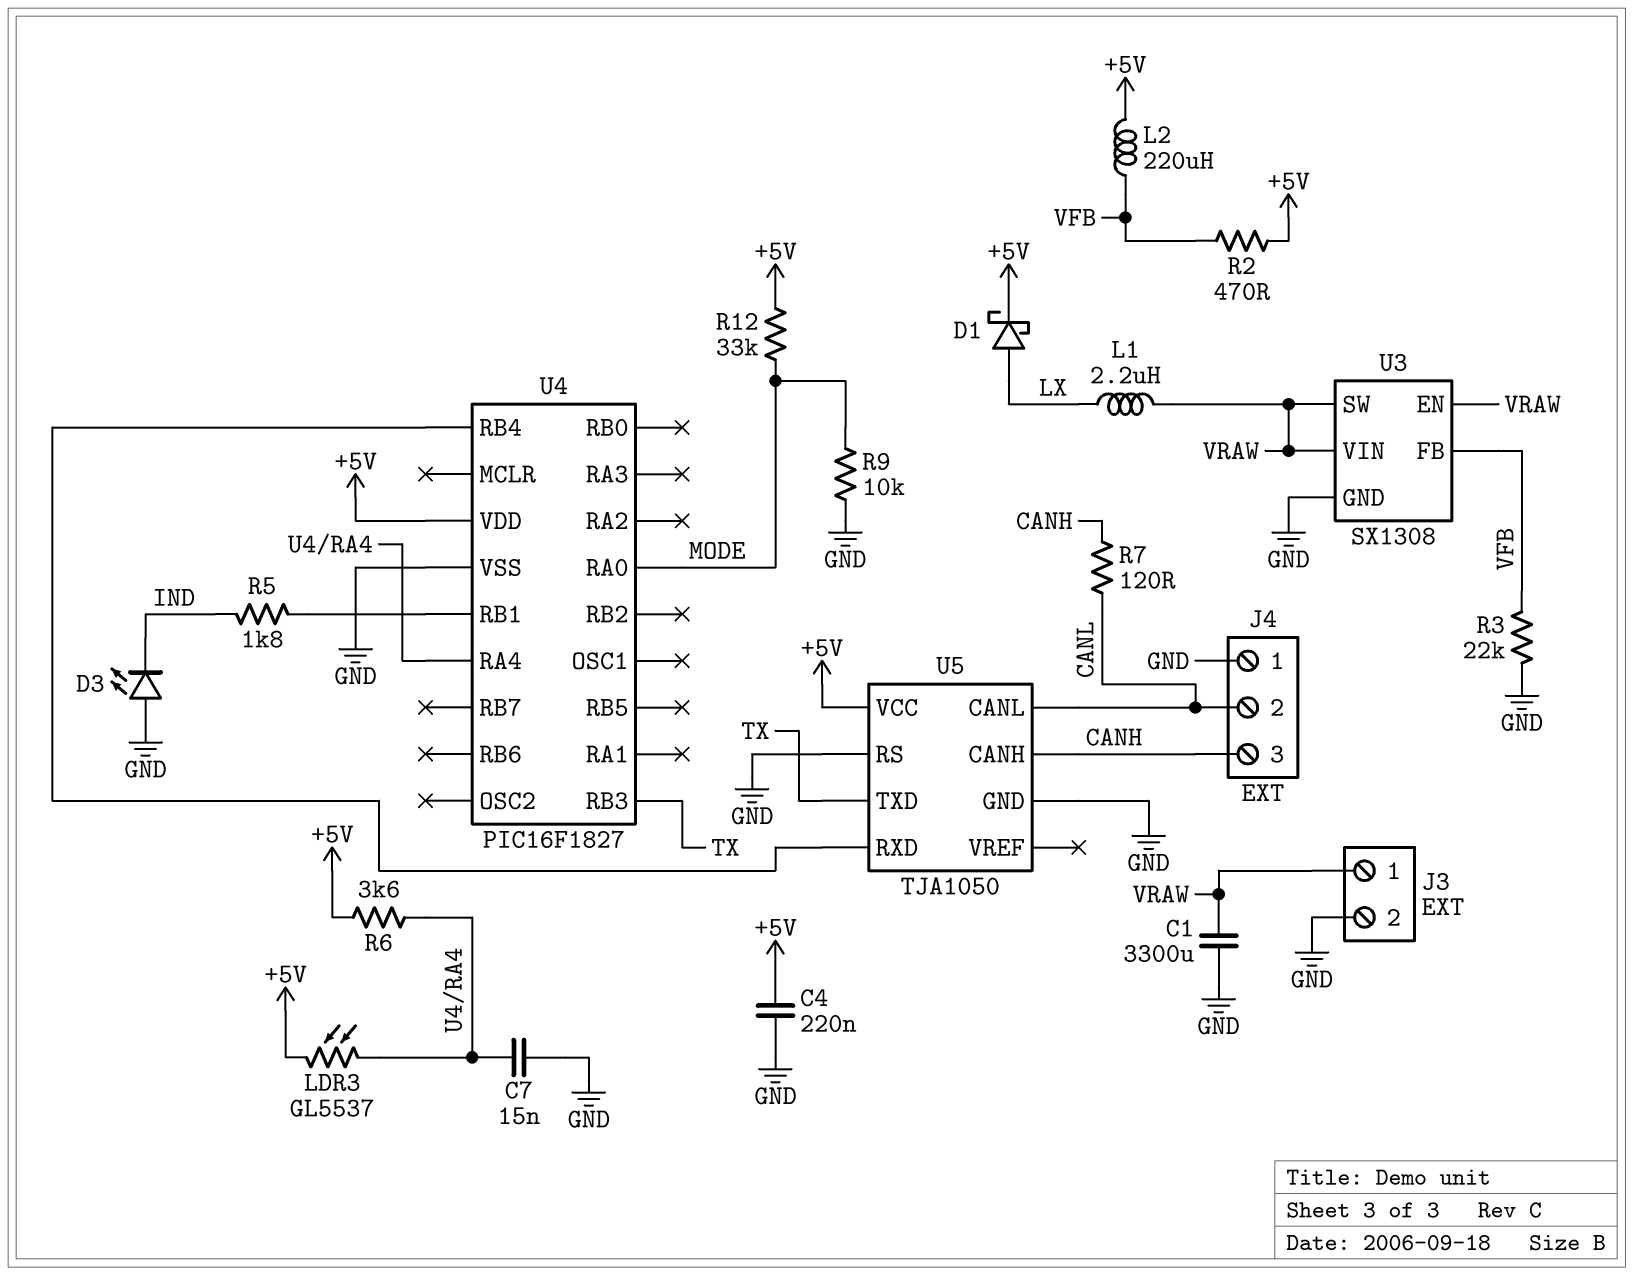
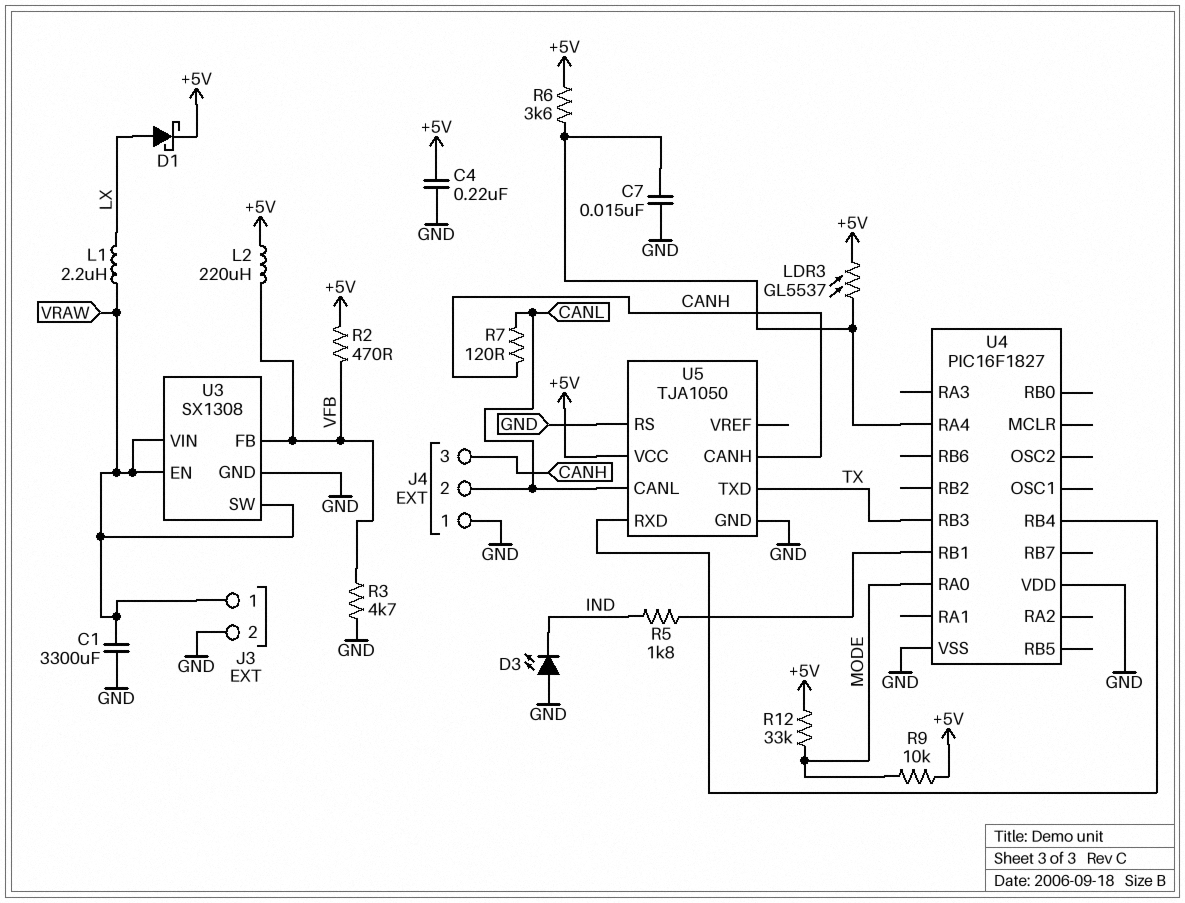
R3: 22k (GND, VFB) -> 4.7k (GND, VFB)
R9: 10k (GND, MODE) -> 10k (+5V, MODE)
U4 pin VDD: +5V -> GND

